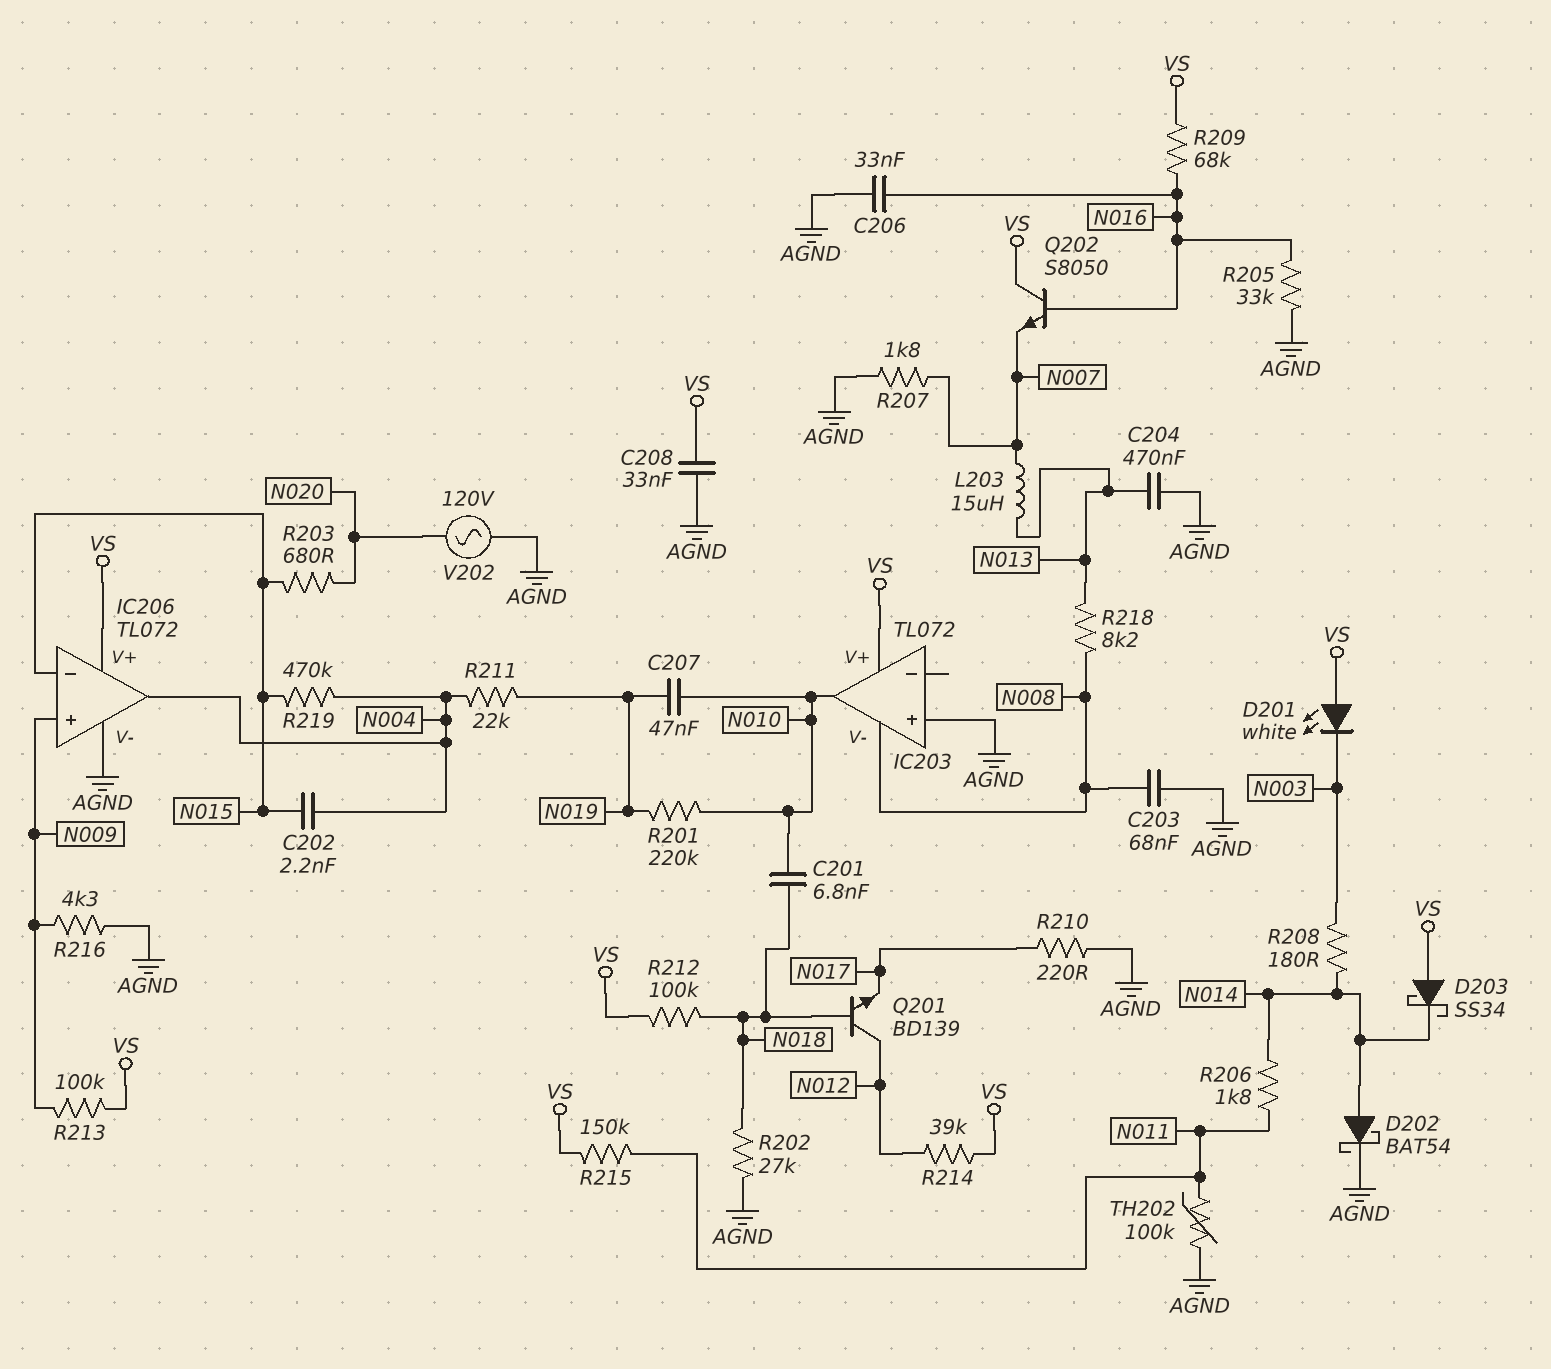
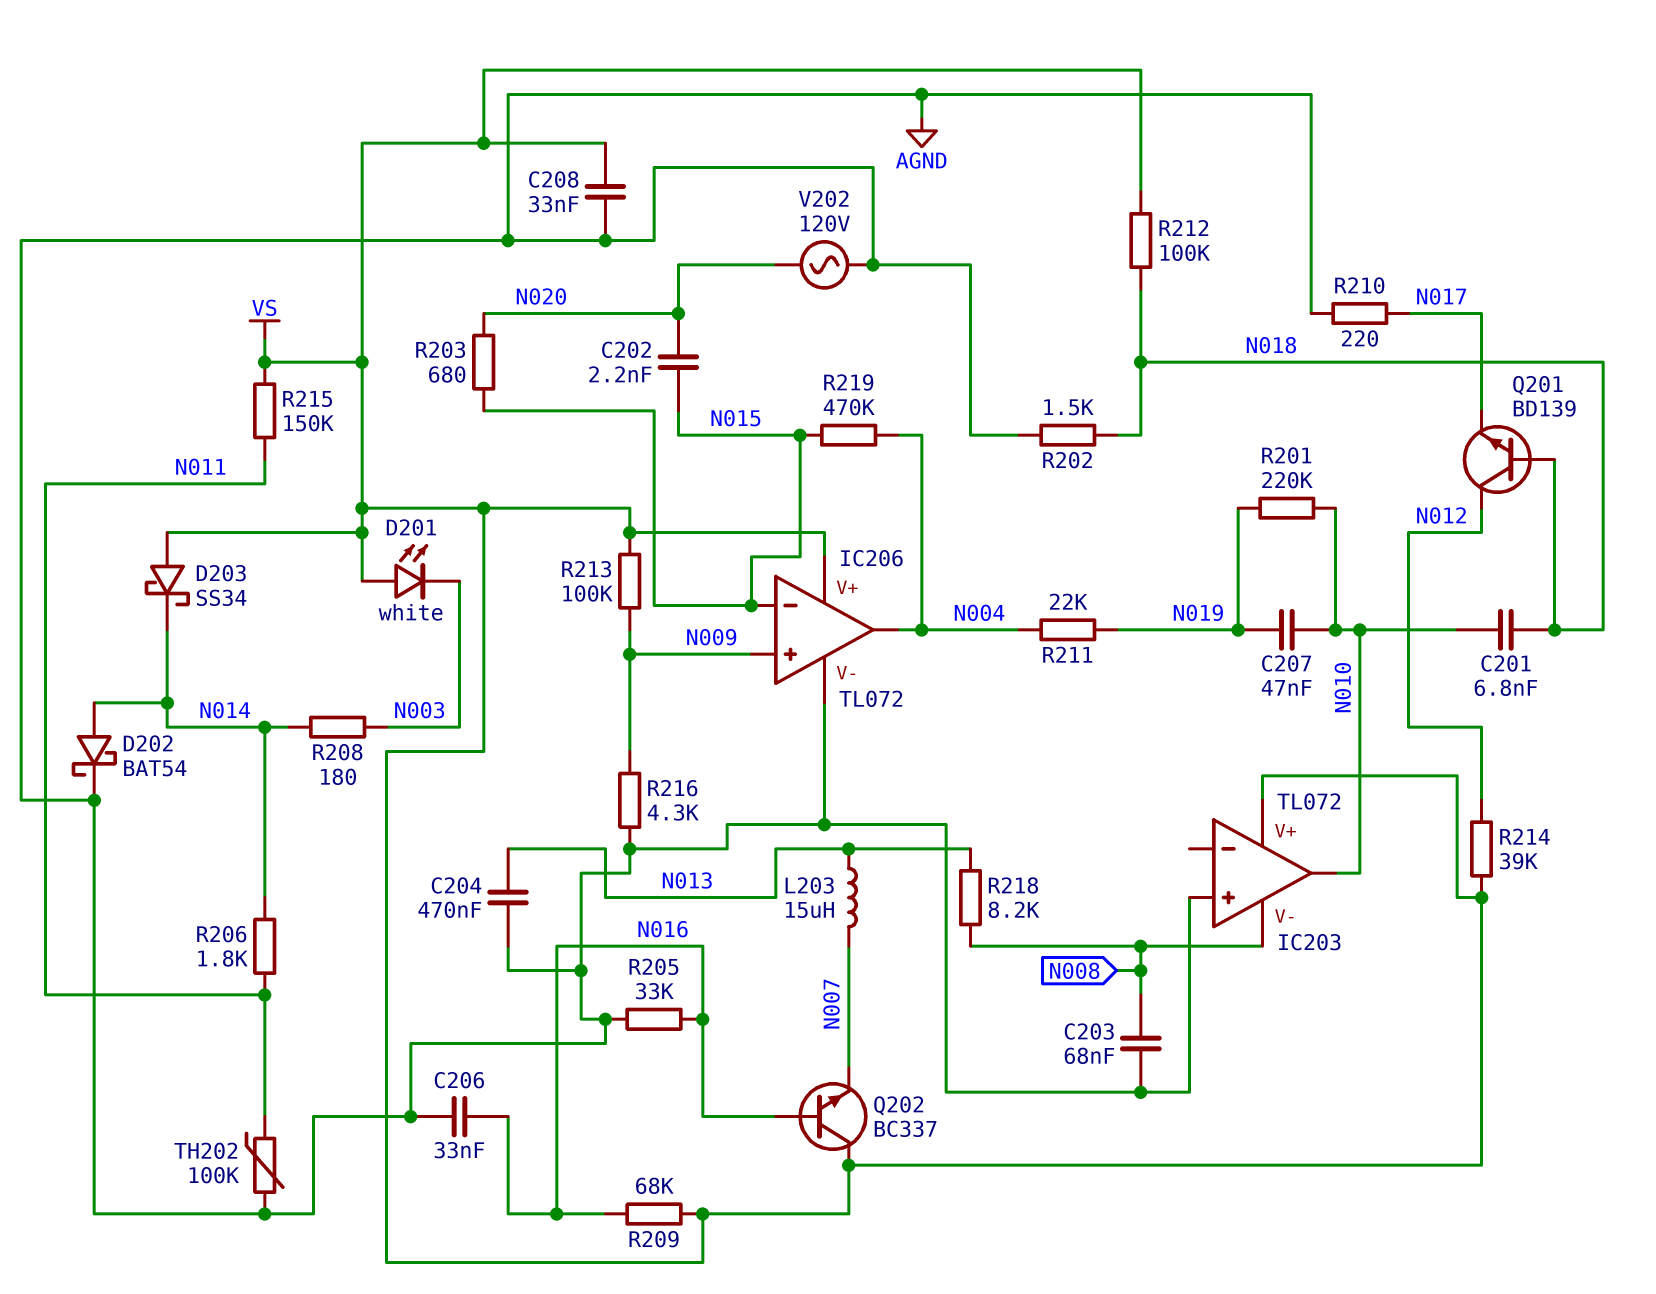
C202: 2.2nF (N004, N015) -> 2.2nF (N015, N020)
Q202: NPN S8050 (B N016, C VS, E N007) -> NPN BC337 (B N016, C VS, E N007)
R202: 27k (AGND, N018) -> 1.5k (AGND, N018)
R207: 1.8k (AGND, N007) -> none

